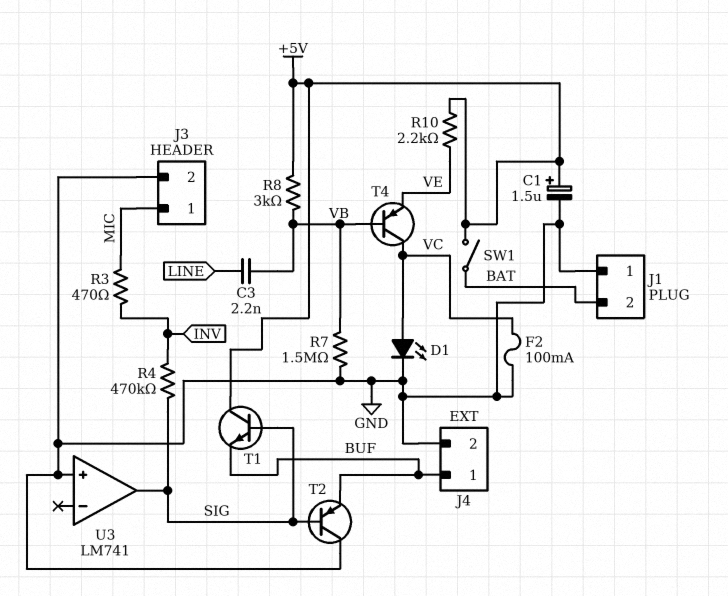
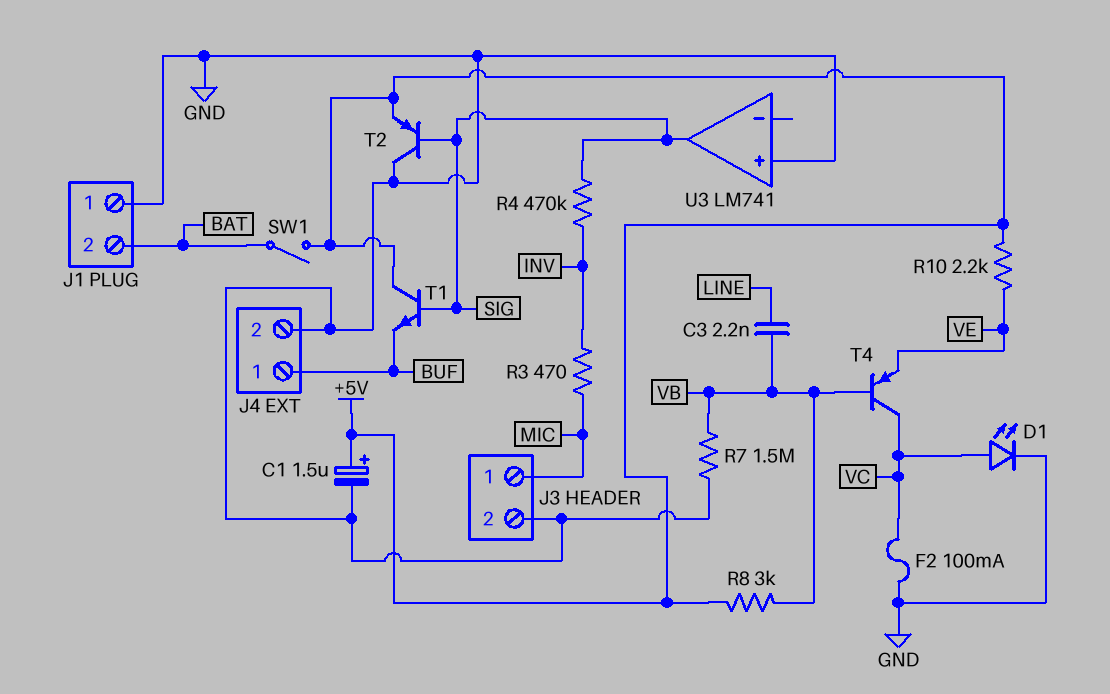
T2: PNP (B SIG, C GND, E BUF) -> PNP (B SIG, C GND, E +5V)

